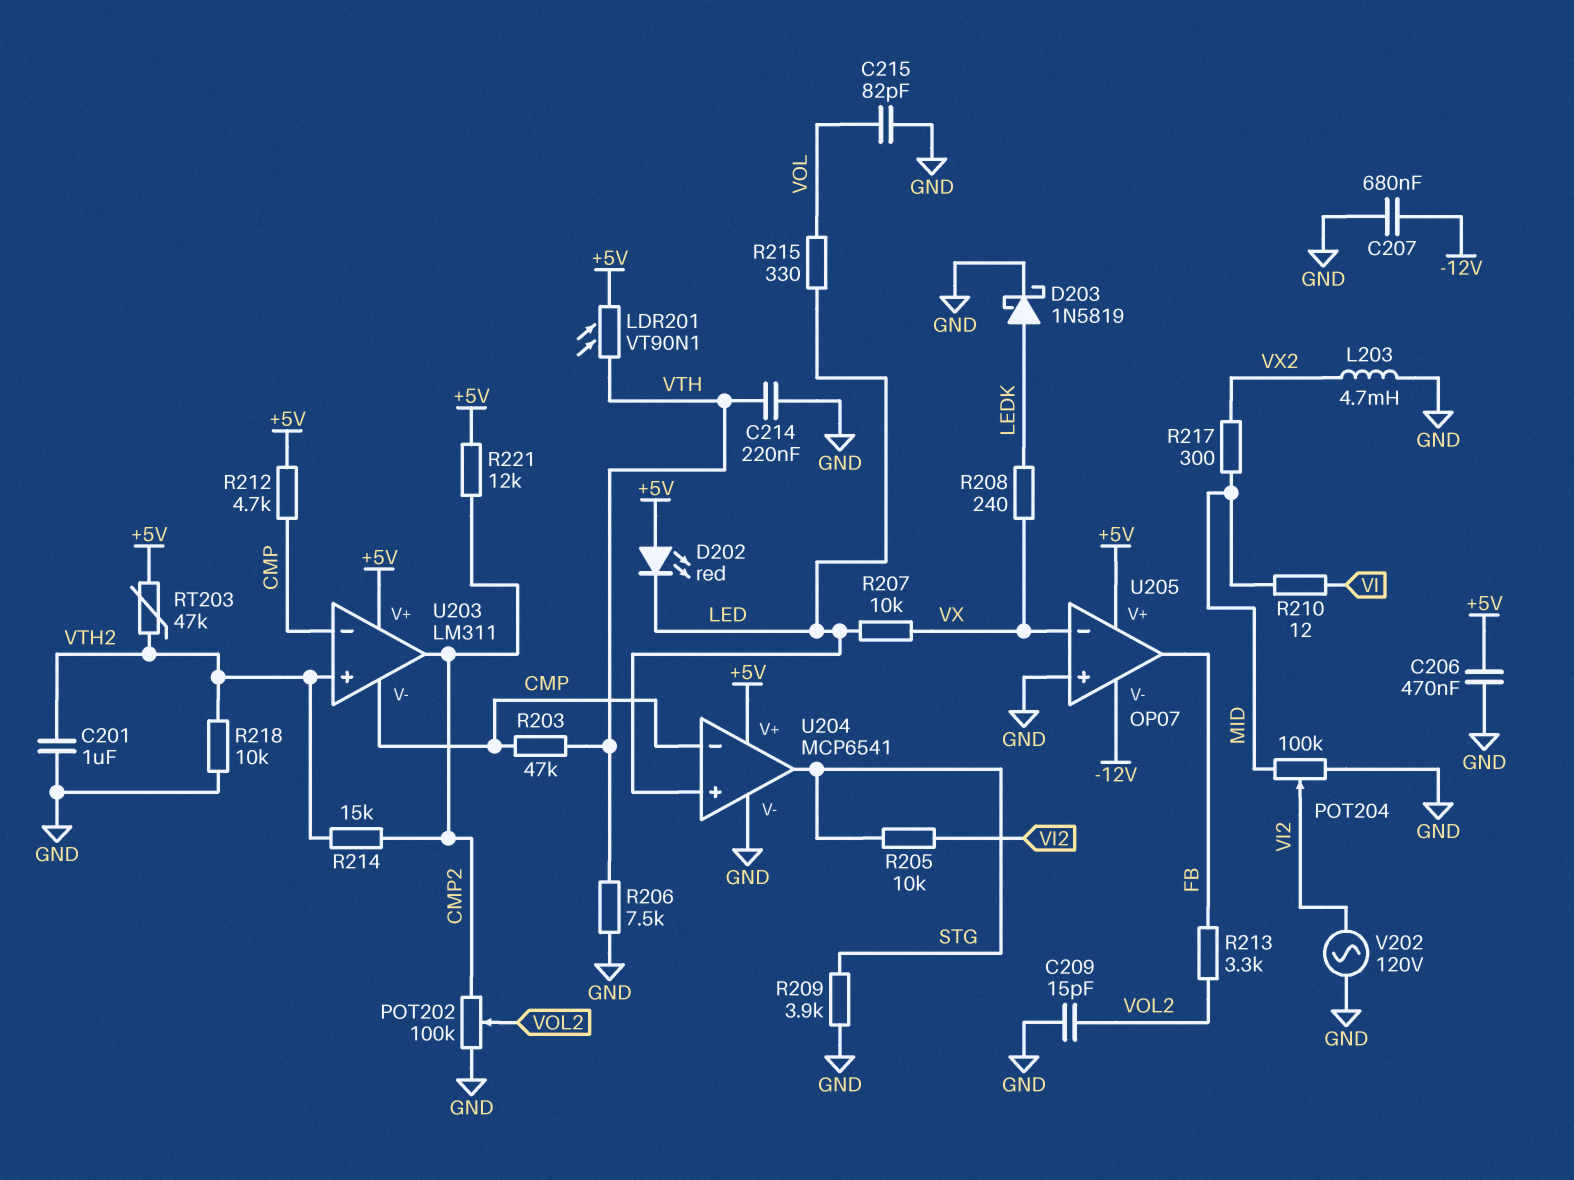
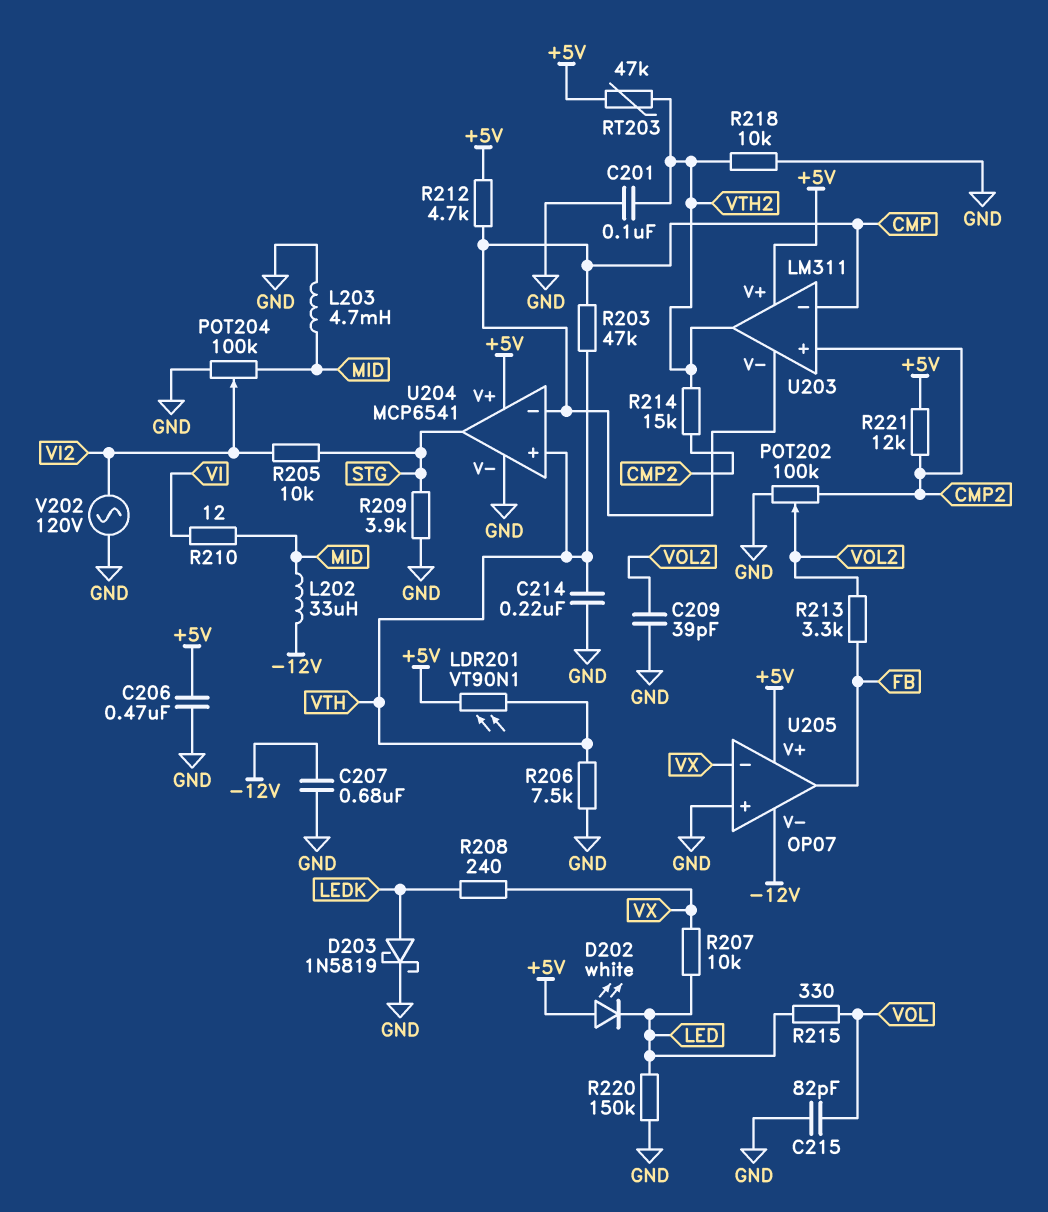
C201: 1uF (GND, VTH2) -> 100nF (GND, VTH2)
C209: 15pF (GND, VOL2) -> 39pF (GND, VOL2)
D202: LED red (A +5V, K LED) -> LED white (A +5V, K LED)
L202: none -> 33uH (-12V, MID)
L203: 4.7mH (GND, VX2) -> 4.7mH (GND, MID)
R217: 300 (MID, VX2) -> none
R220: none -> 150k (GND, LED)
U203 pin in+: VTH2 -> CMP2
U203 pin out: CMP2 -> VTH2
U204 pin in+: LED -> VTH

